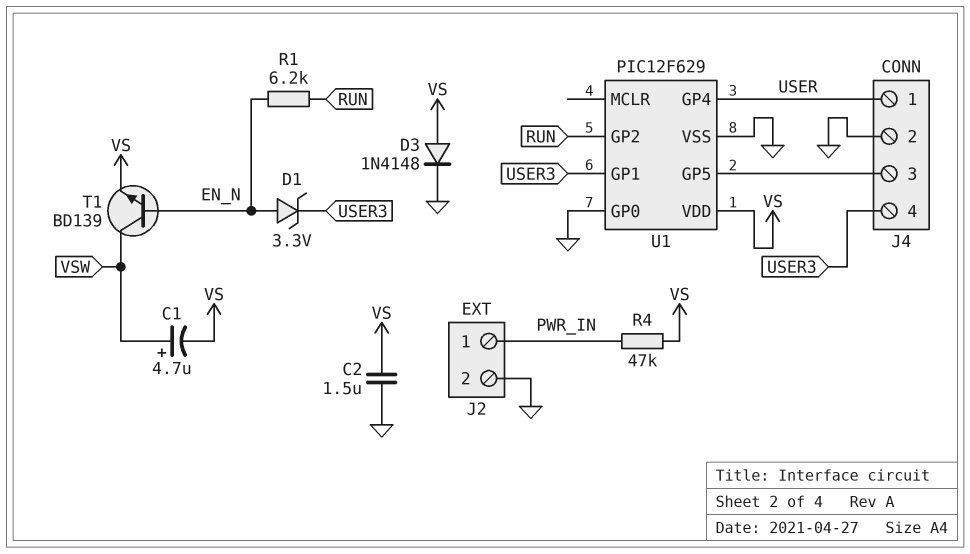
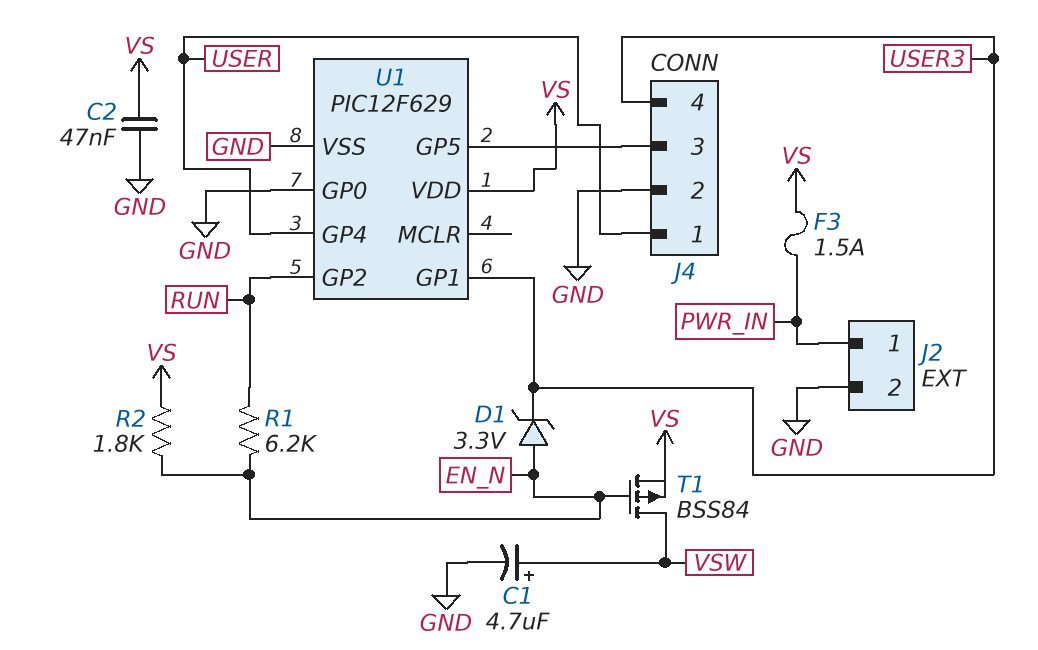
C1: 4.7uF (plus VSW, minus VS) -> 4.7uF (plus VSW, minus GND)
C2: 1.5uF (GND, VS) -> 47nF (GND, VS)
D3: diode 1N4148 (A VS, K GND) -> none
F3: none -> 1.5A (PWR_IN, VS)
R2: none -> 1.8k (EN_N, VS)
R4: 47k (PWR_IN, VS) -> none
T1: NPN BD139 (B EN_N, C VSW, E VS) -> PMOS BSS84 (G EN_N, D VSW, S VS)

